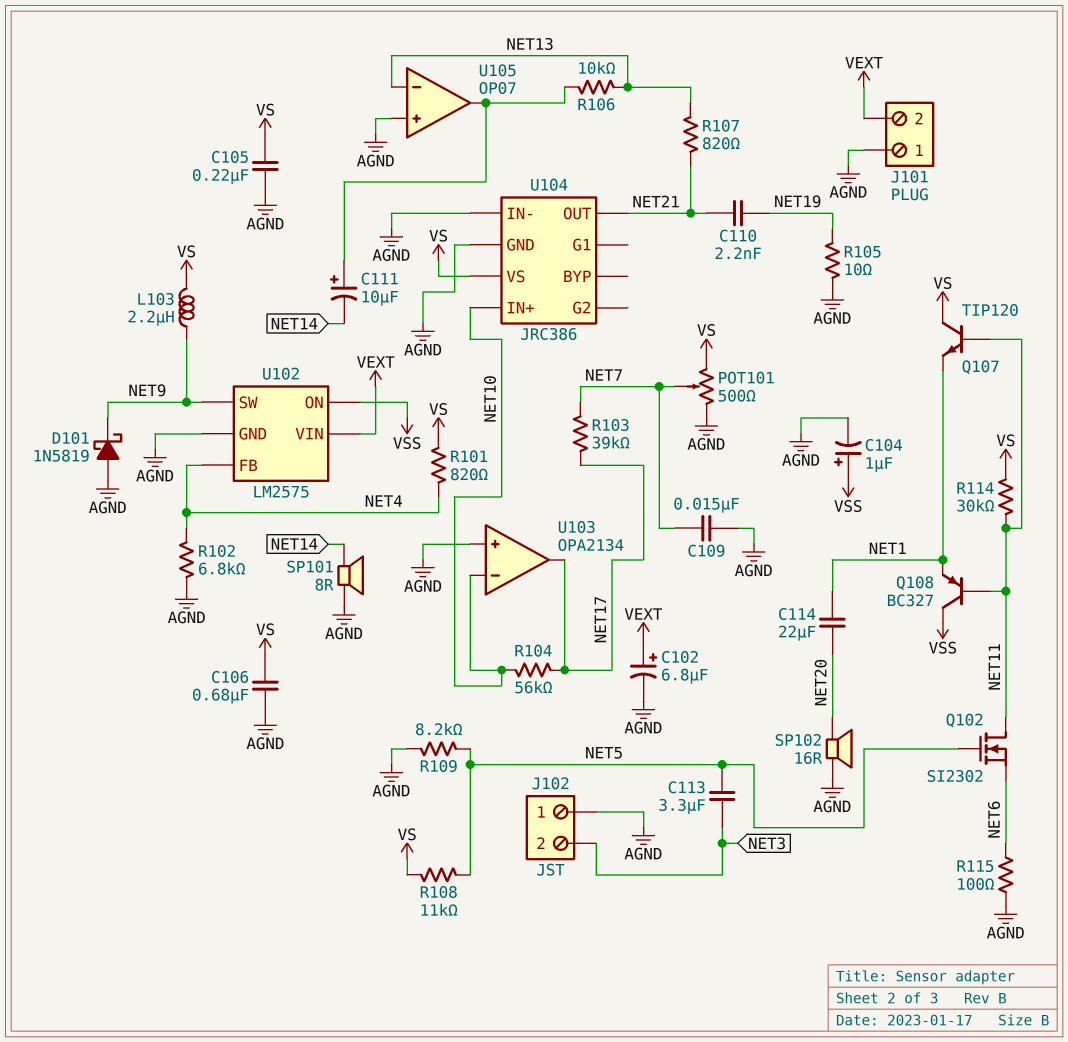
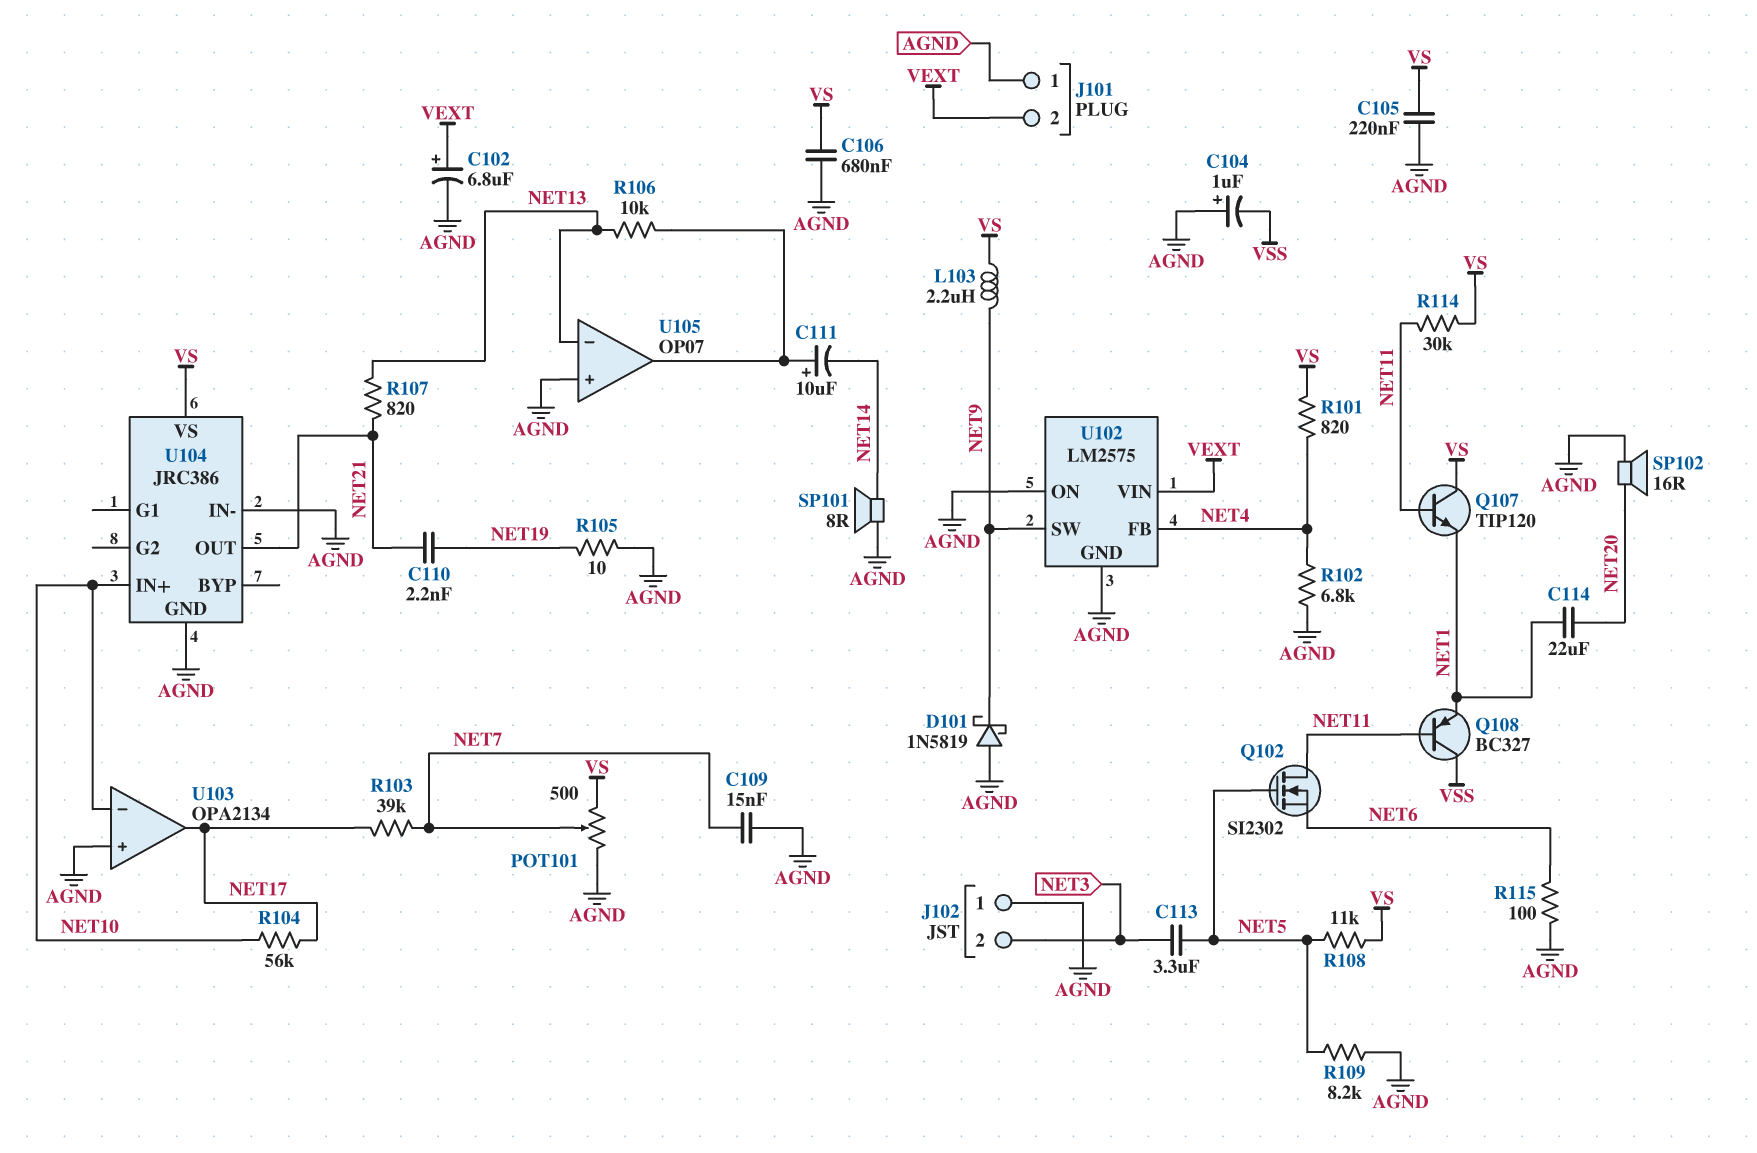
C104: 1uF (plus VSS, minus AGND) -> 1uF (plus AGND, minus VSS)
U102 pin ON: VSS -> AGND

